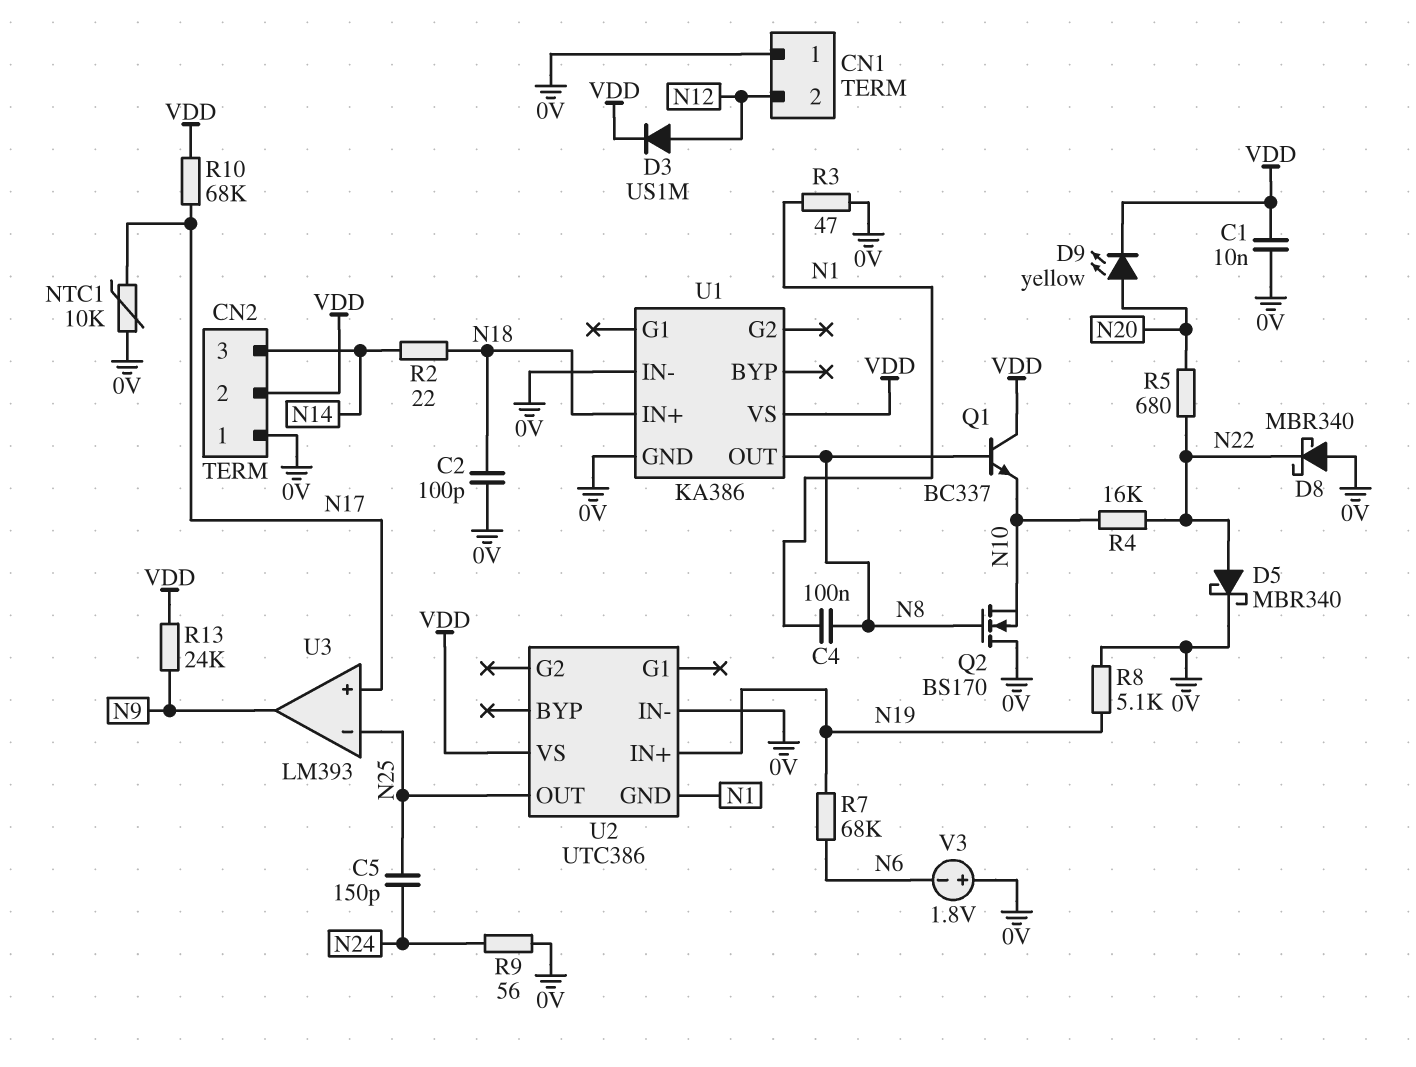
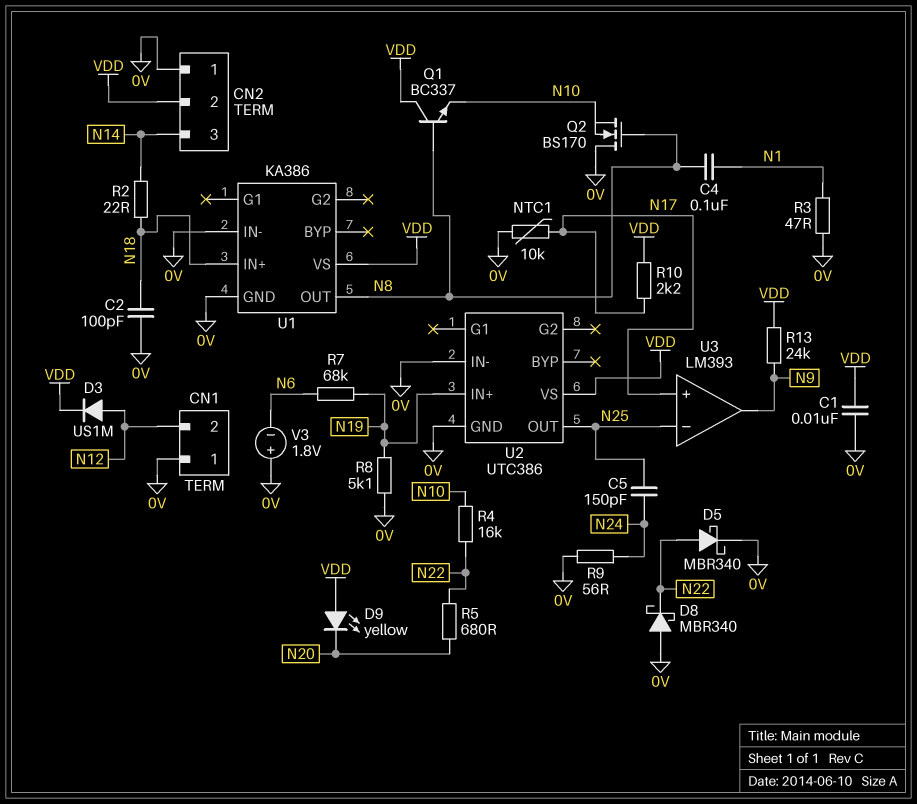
D9: LED yellow (A N20, K VDD) -> LED yellow (A VDD, K N20)
R10: 68k (N17, VDD) -> 2.2k (N17, VDD)
U2 pin GND: N1 -> 0V

